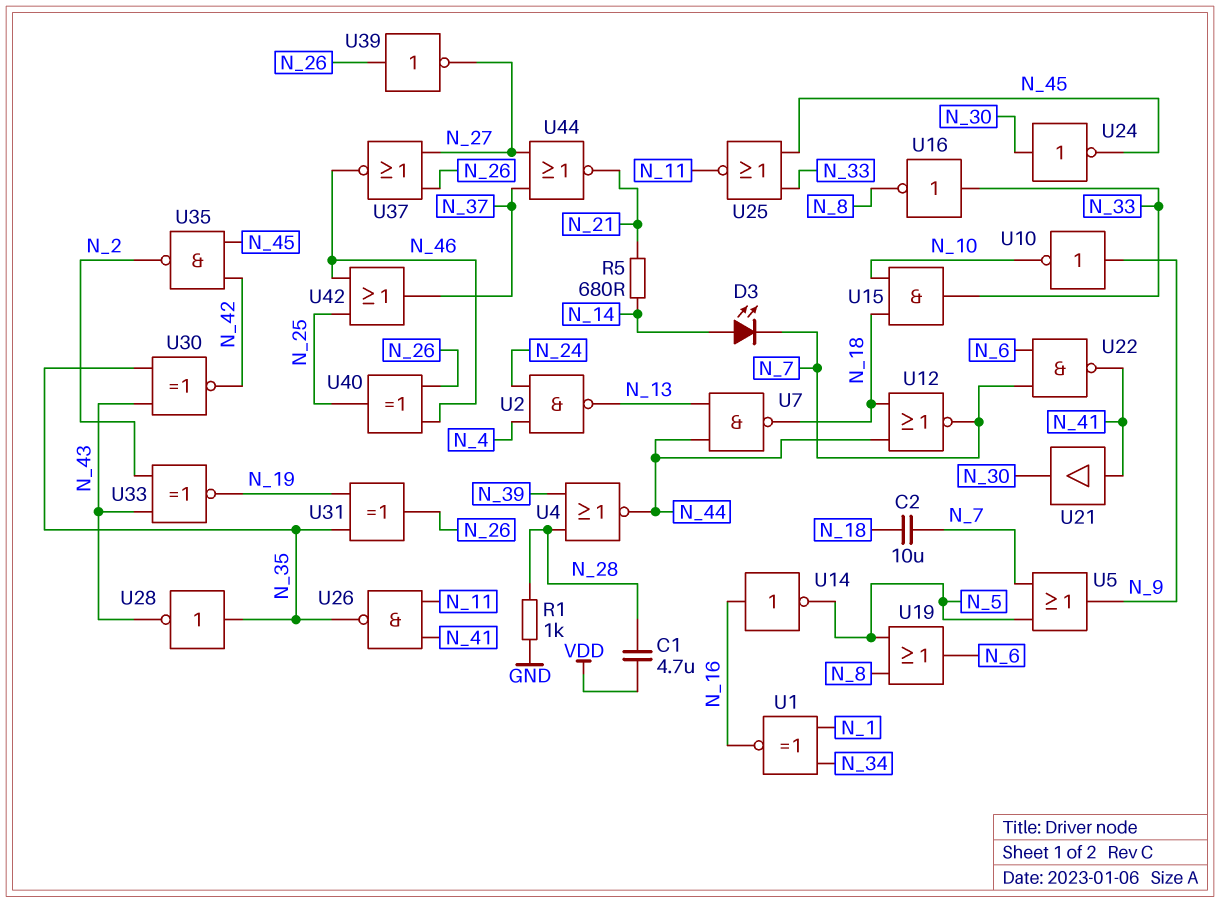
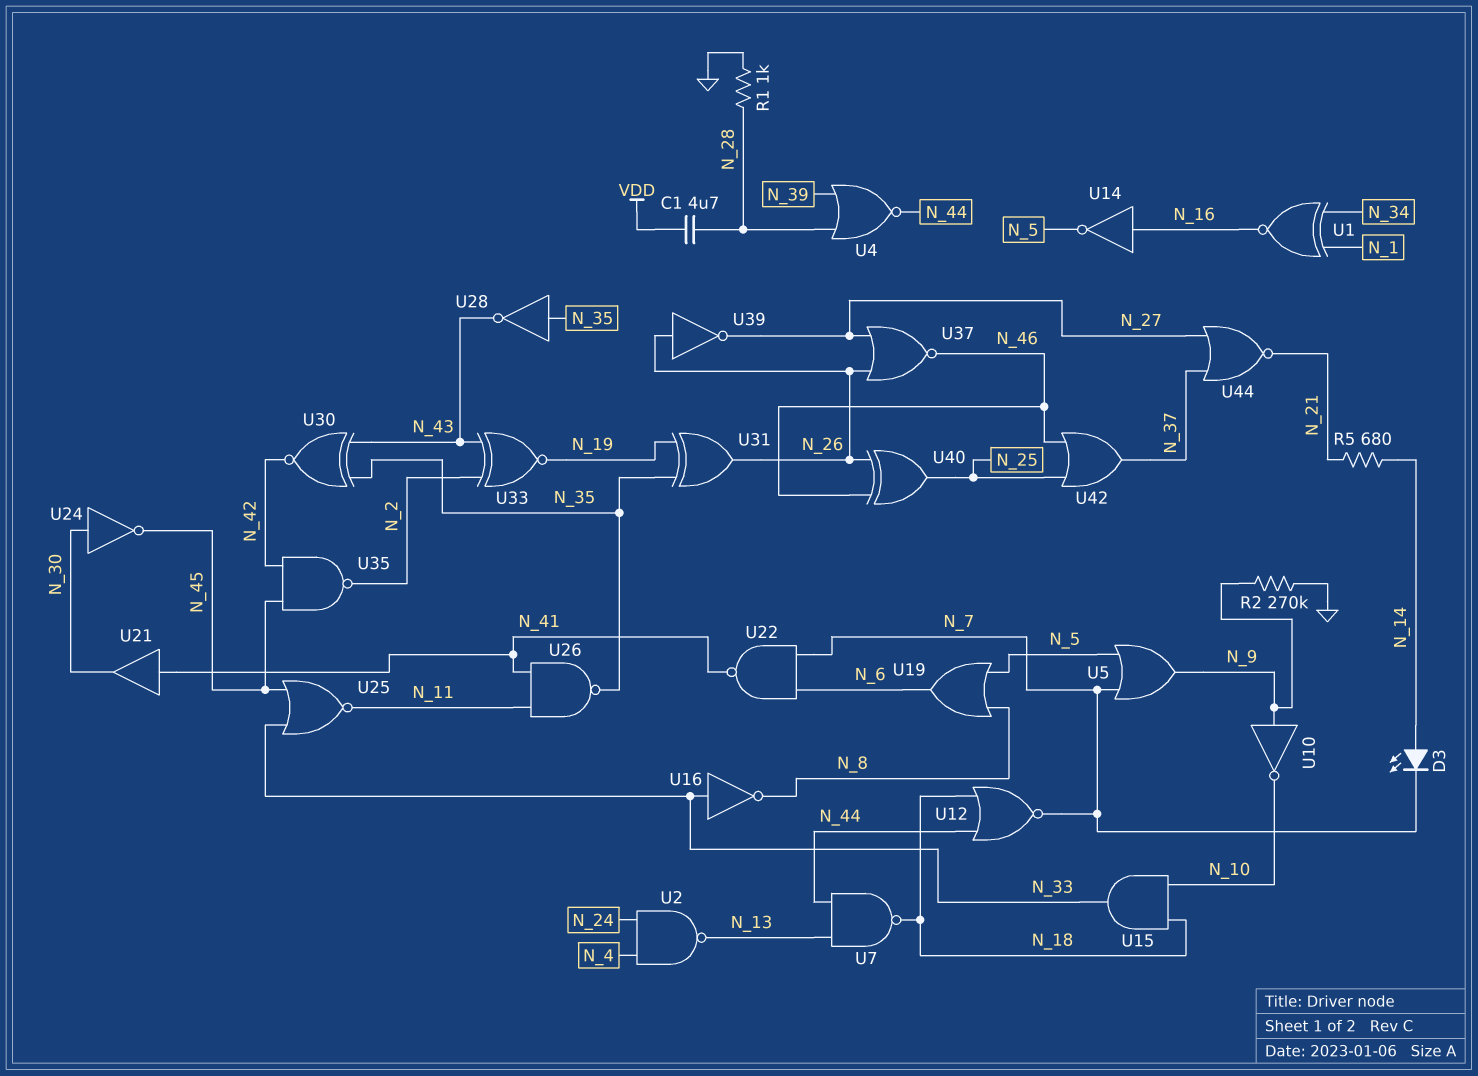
C2: 10uF (N_7, N_18) -> none
R2: none -> 270k (GND, N_9)

